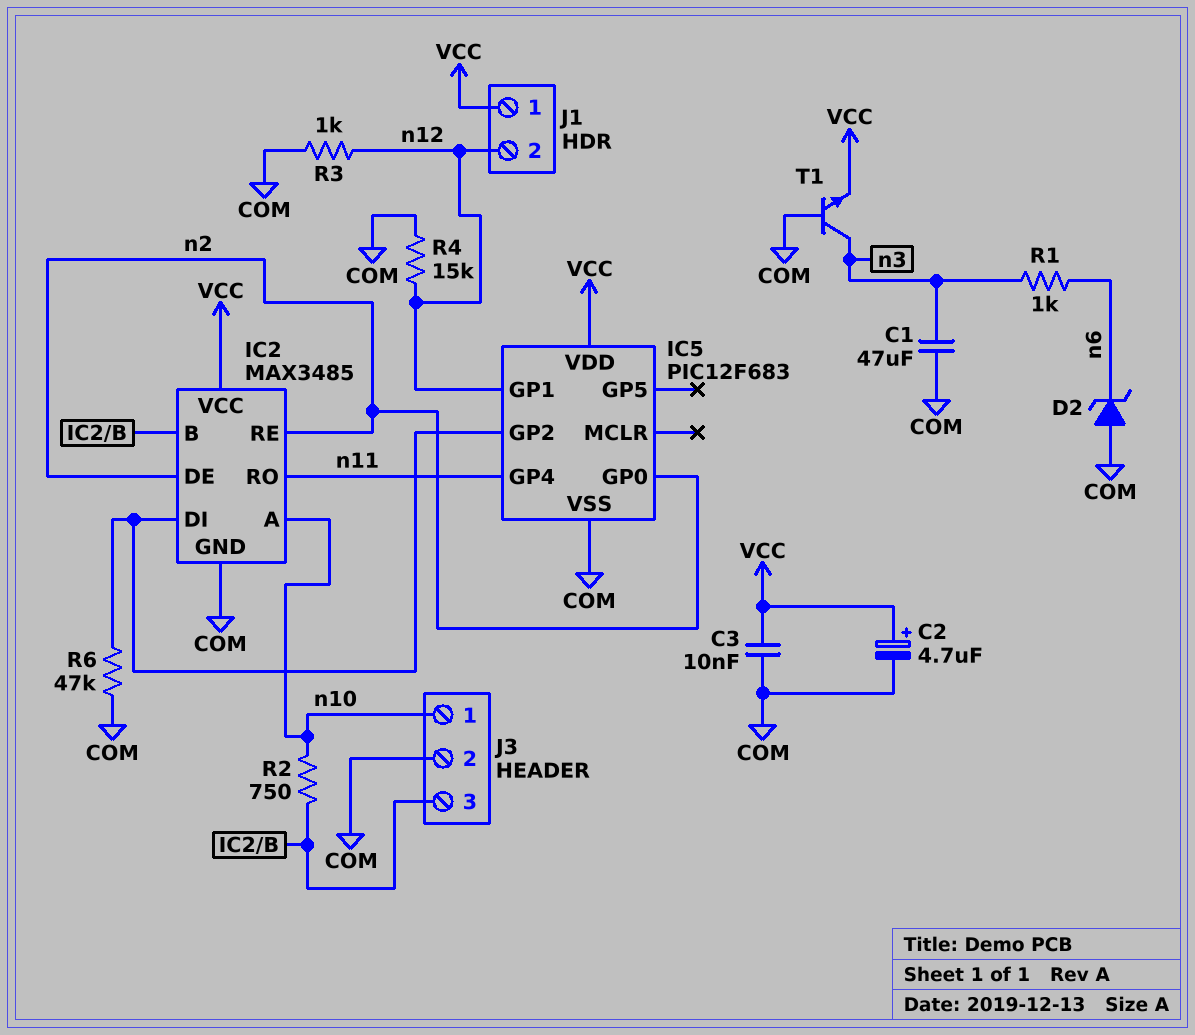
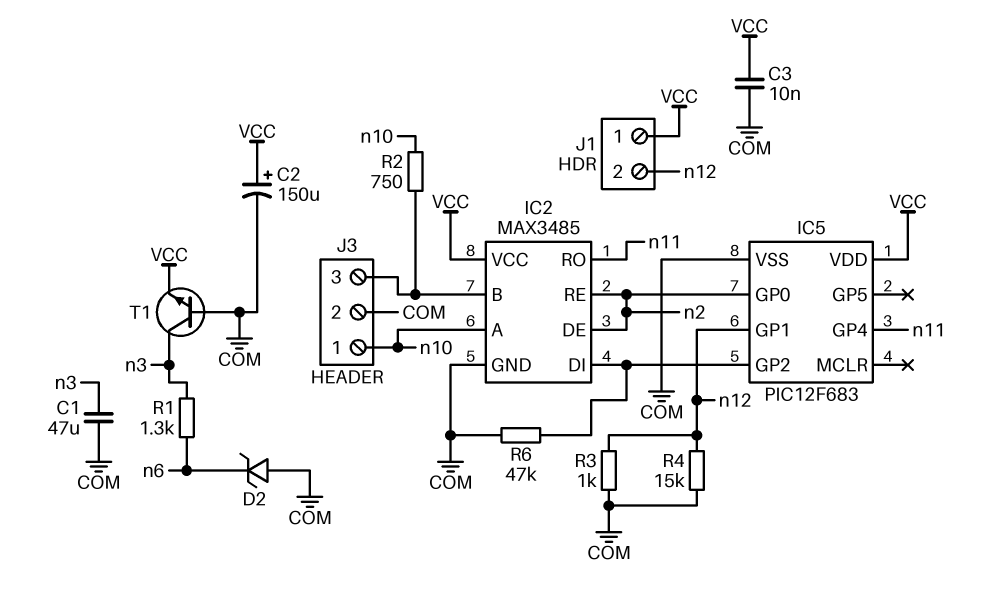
C2: 4.7uF (plus VCC, minus COM) -> 150uF (plus VCC, minus COM)
R1: 1k (n3, n6) -> 1.3k (n3, n6)

